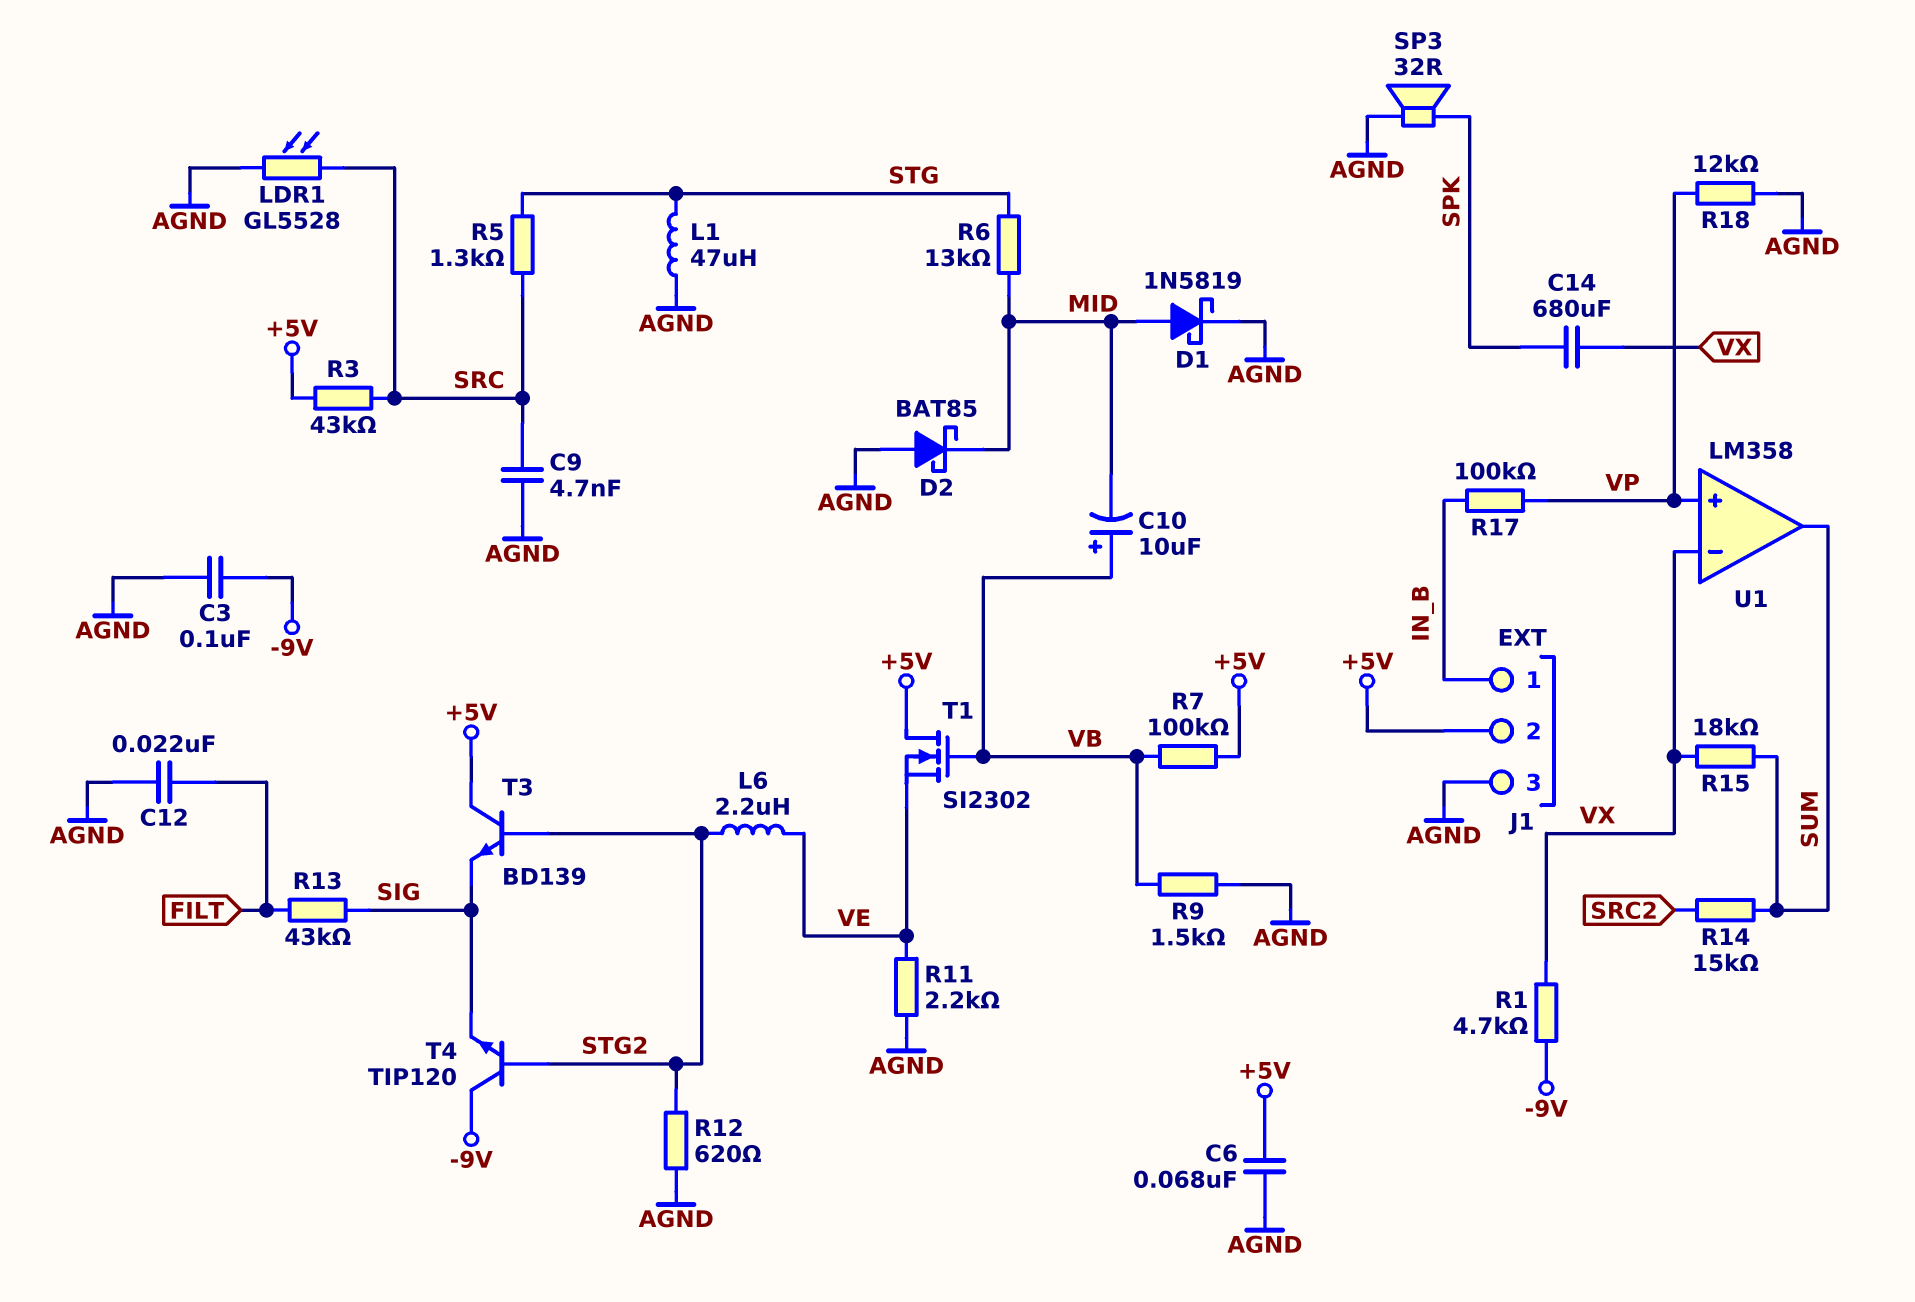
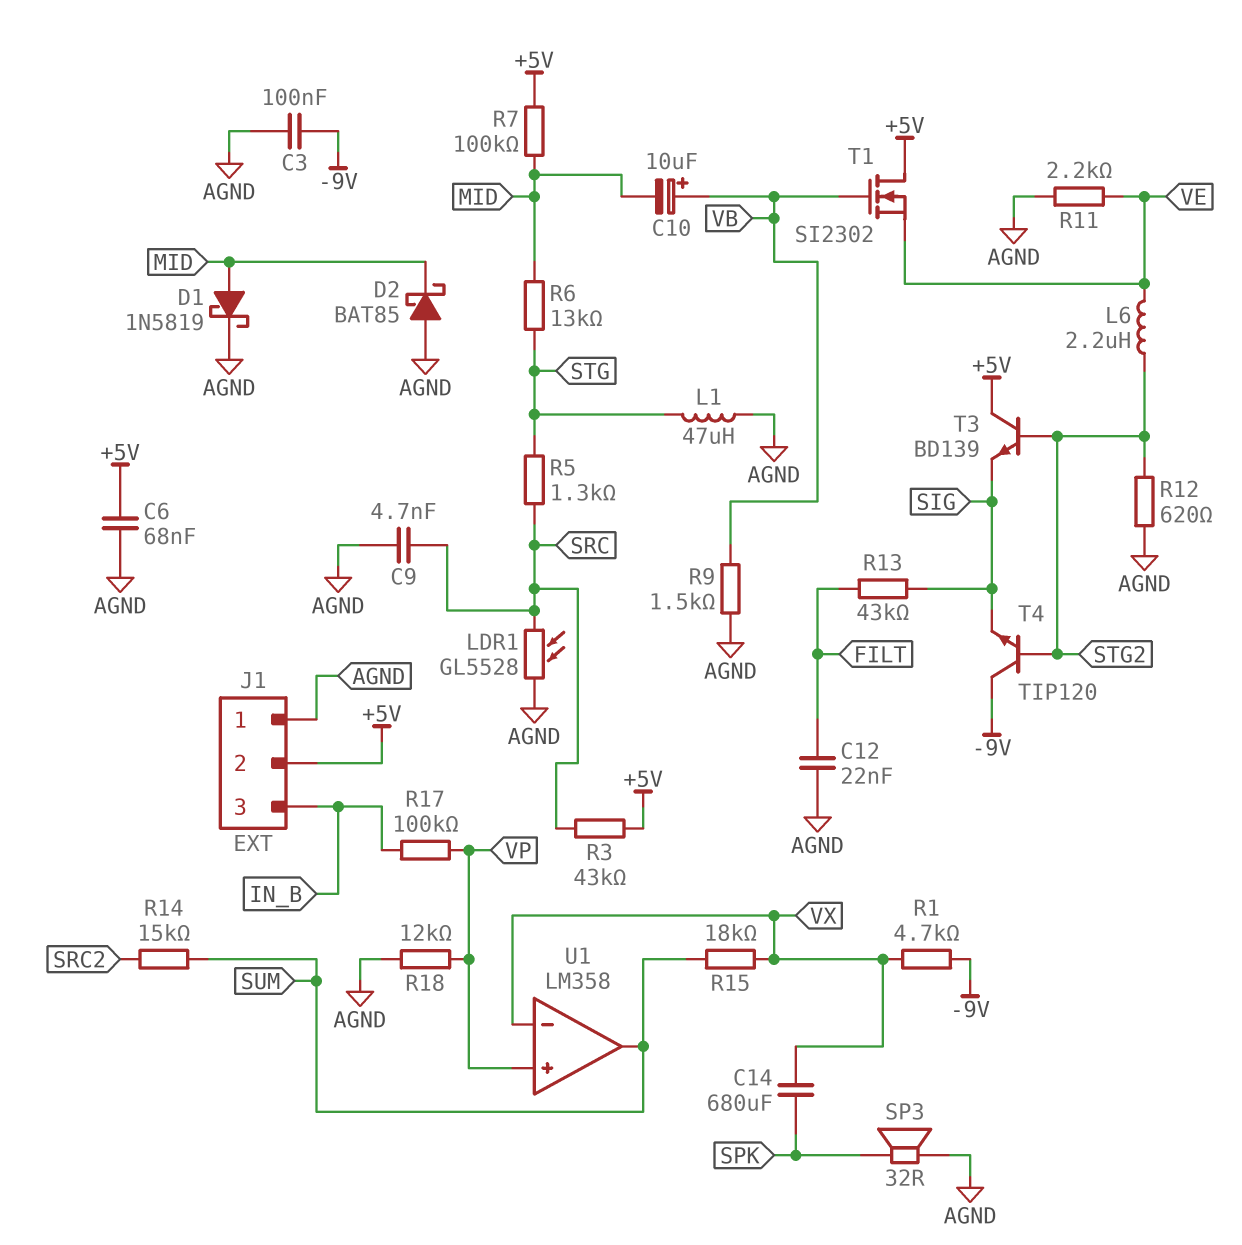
J1 pin 1: IN_B -> AGND
J1 pin 3: AGND -> IN_B
R7: 100k (+5V, VB) -> 100k (+5V, MID)

